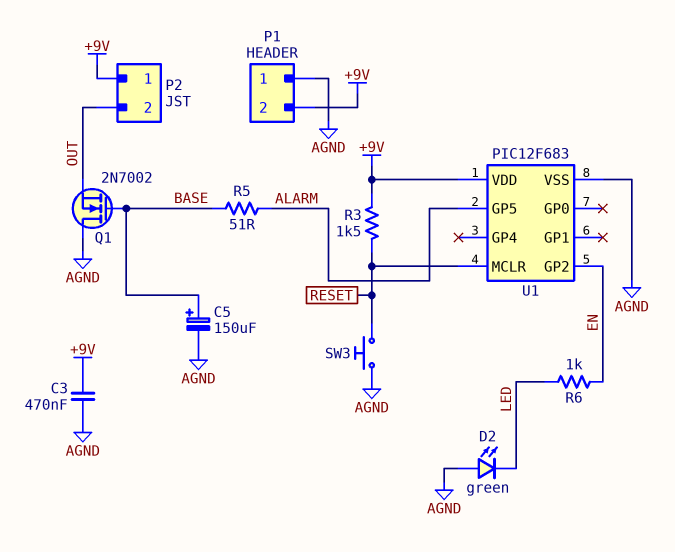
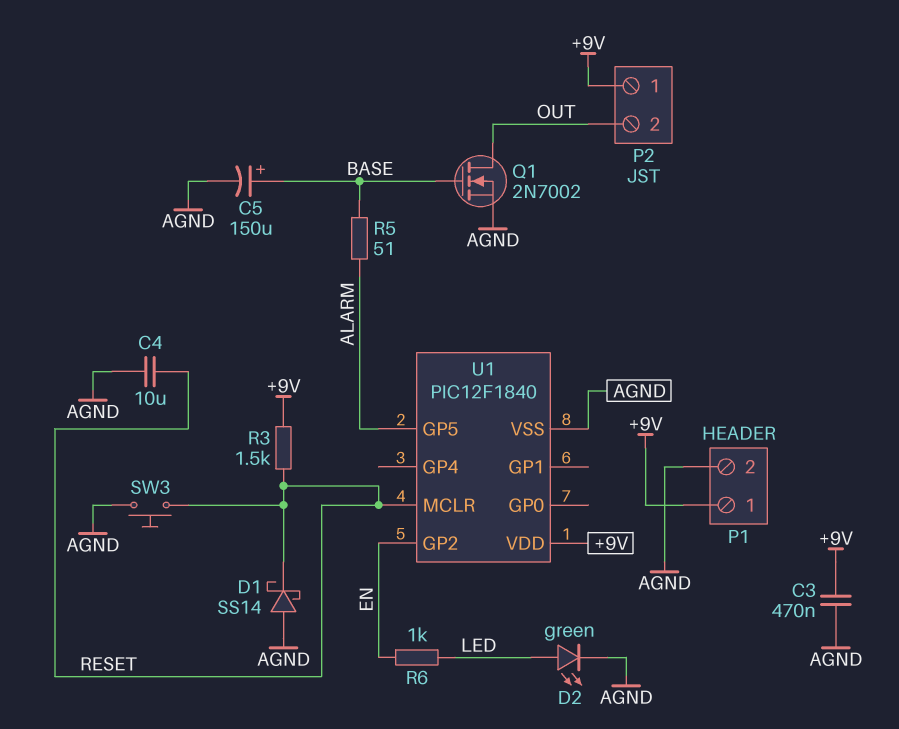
C4: none -> 10uF (AGND, RESET)
D1: none -> schottky SS14 (A AGND, K RESET)
D2: LED green (A AGND, K LED) -> LED green (A LED, K AGND)
P1 pin 1: AGND -> +9V
P1 pin 2: +9V -> AGND
Q1: NMOS 2N7002 (G BASE, D AGND, S OUT) -> NMOS 2N7002 (G BASE, D OUT, S AGND)
U1: PIC12F683 -> PIC12F1840

